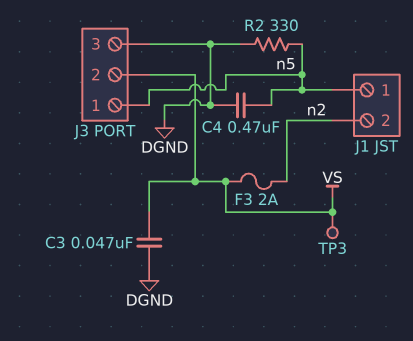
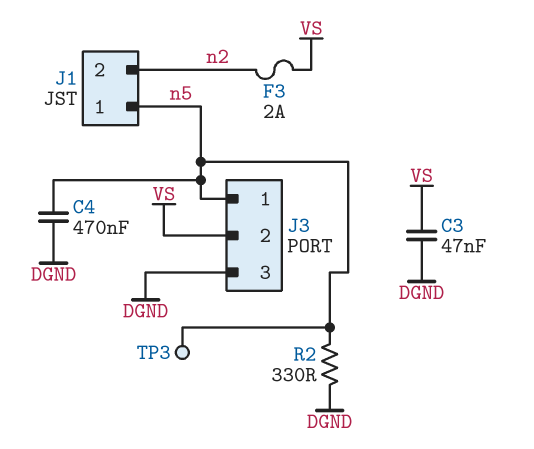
TP3: test point (VS) -> test point (n5)

